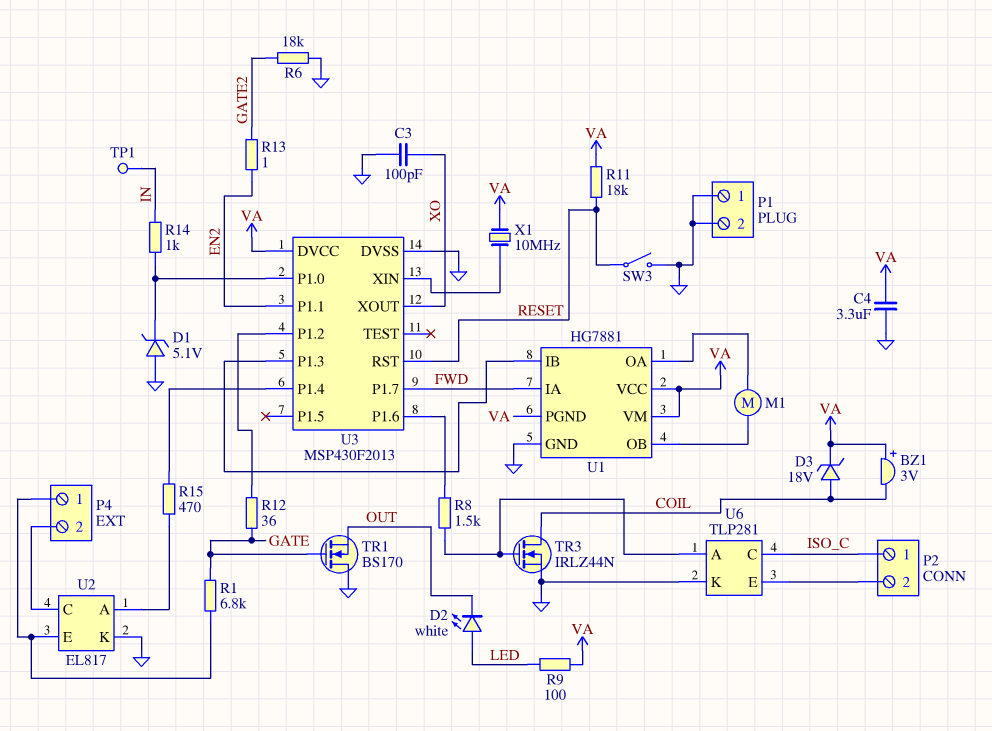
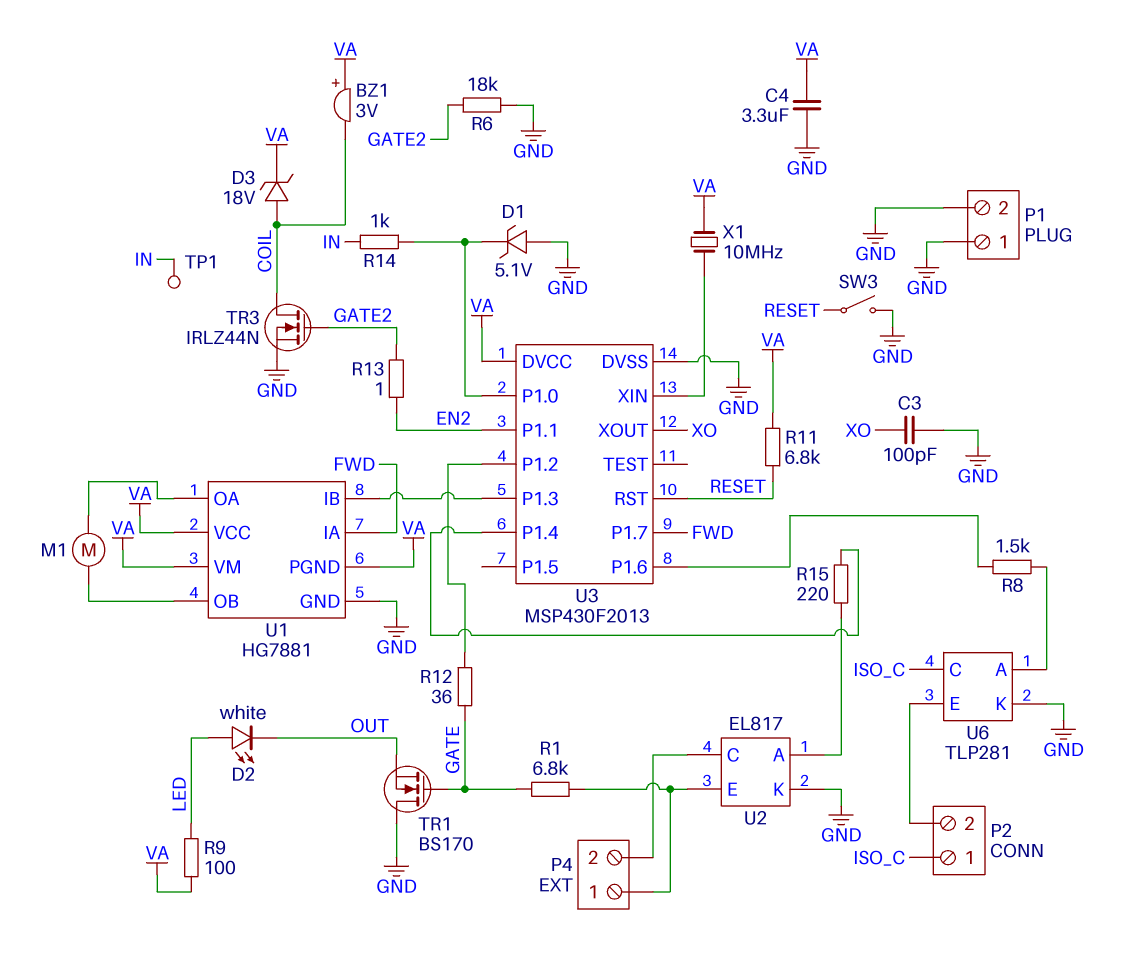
R11: 18k (RESET, VA) -> 6.8k (RESET, VA)
R15: 470 (U2/A, U3/P1.4) -> 220 (U2/A, U3/P1.4)
TR3: NMOS IRLZ44N (G U6/A, D COIL, S GND) -> NMOS IRLZ44N (G GATE2, D COIL, S GND)

